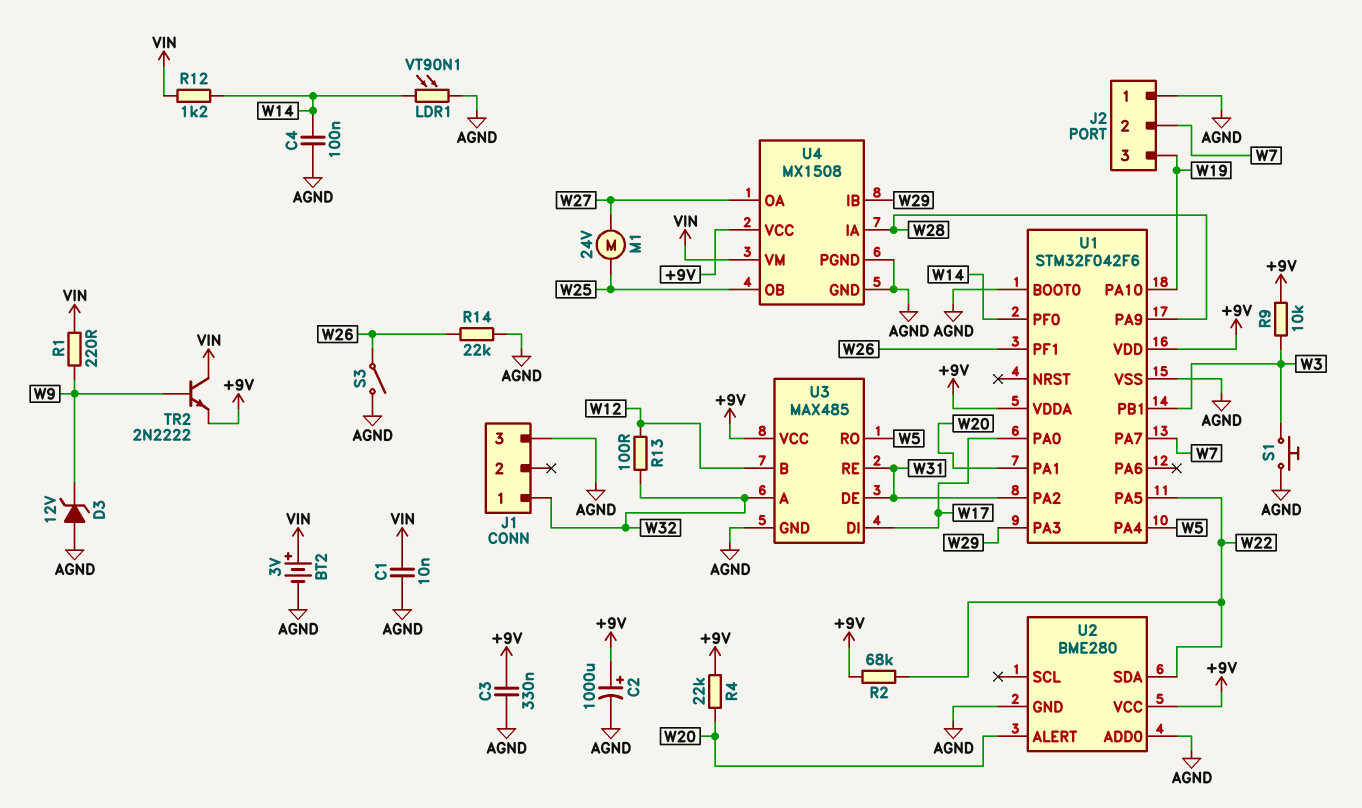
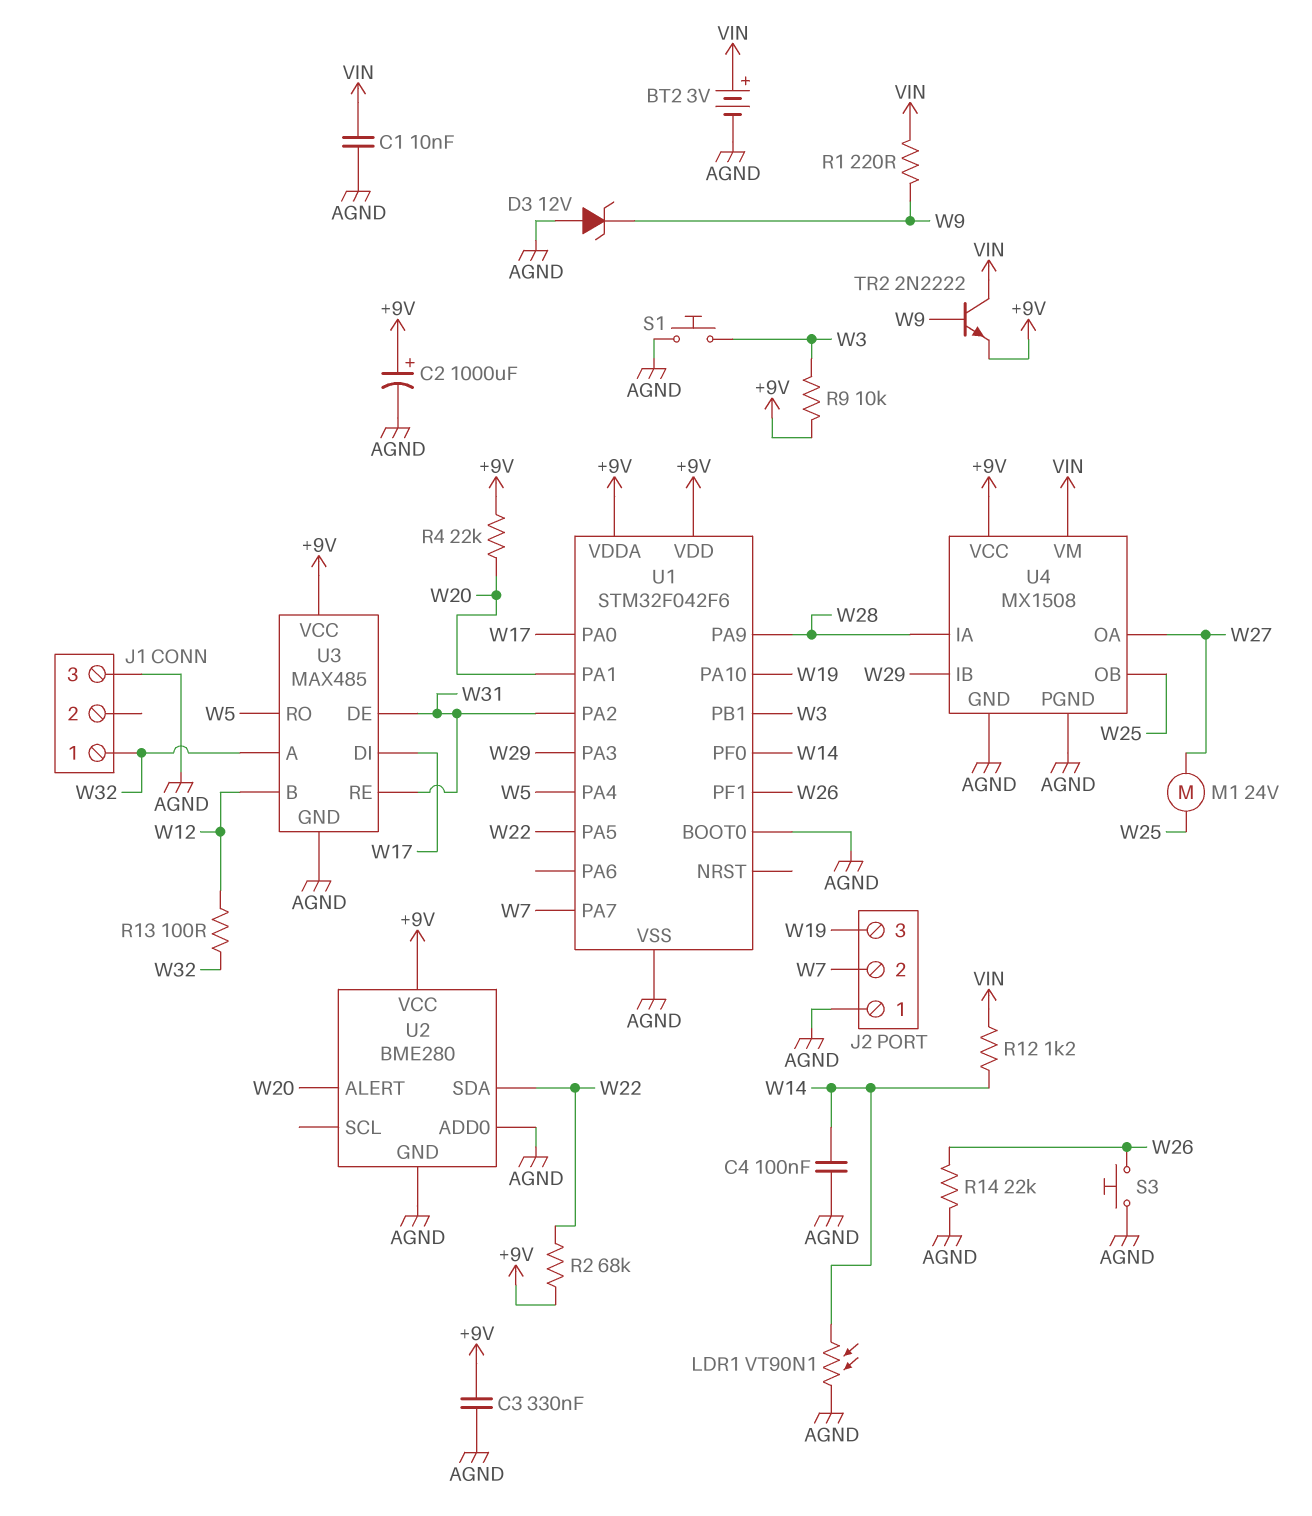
S3: switch (AGND, W26) -> button (AGND, W26)

